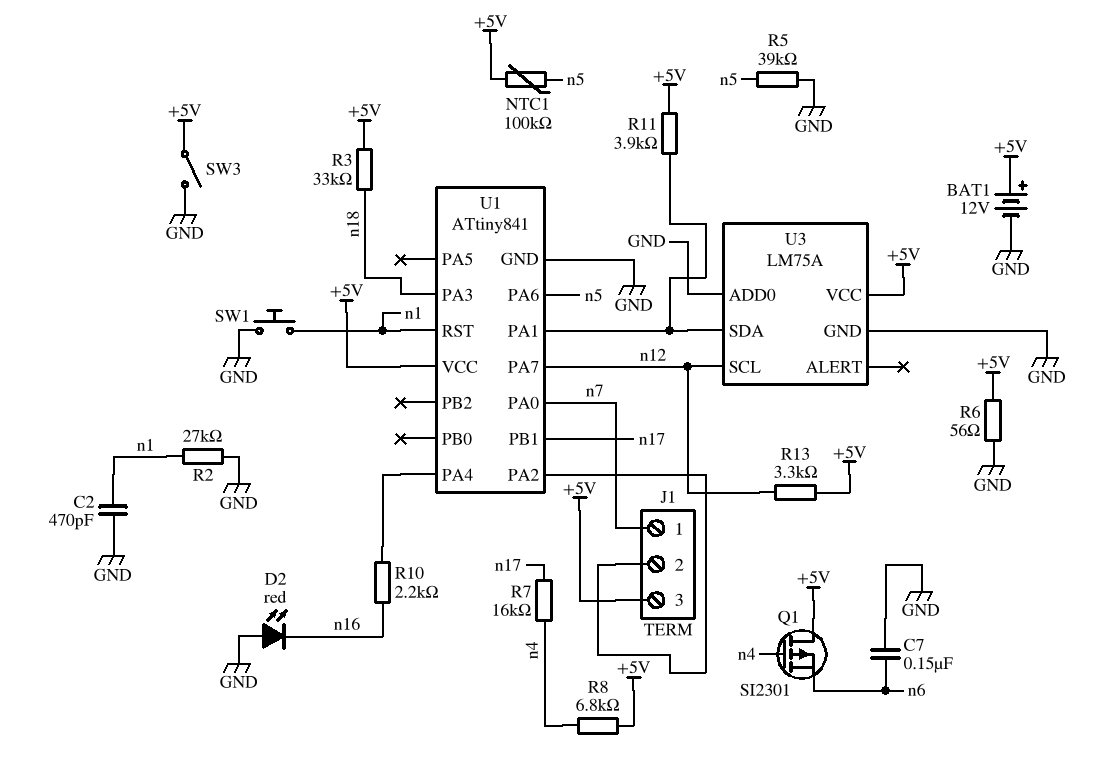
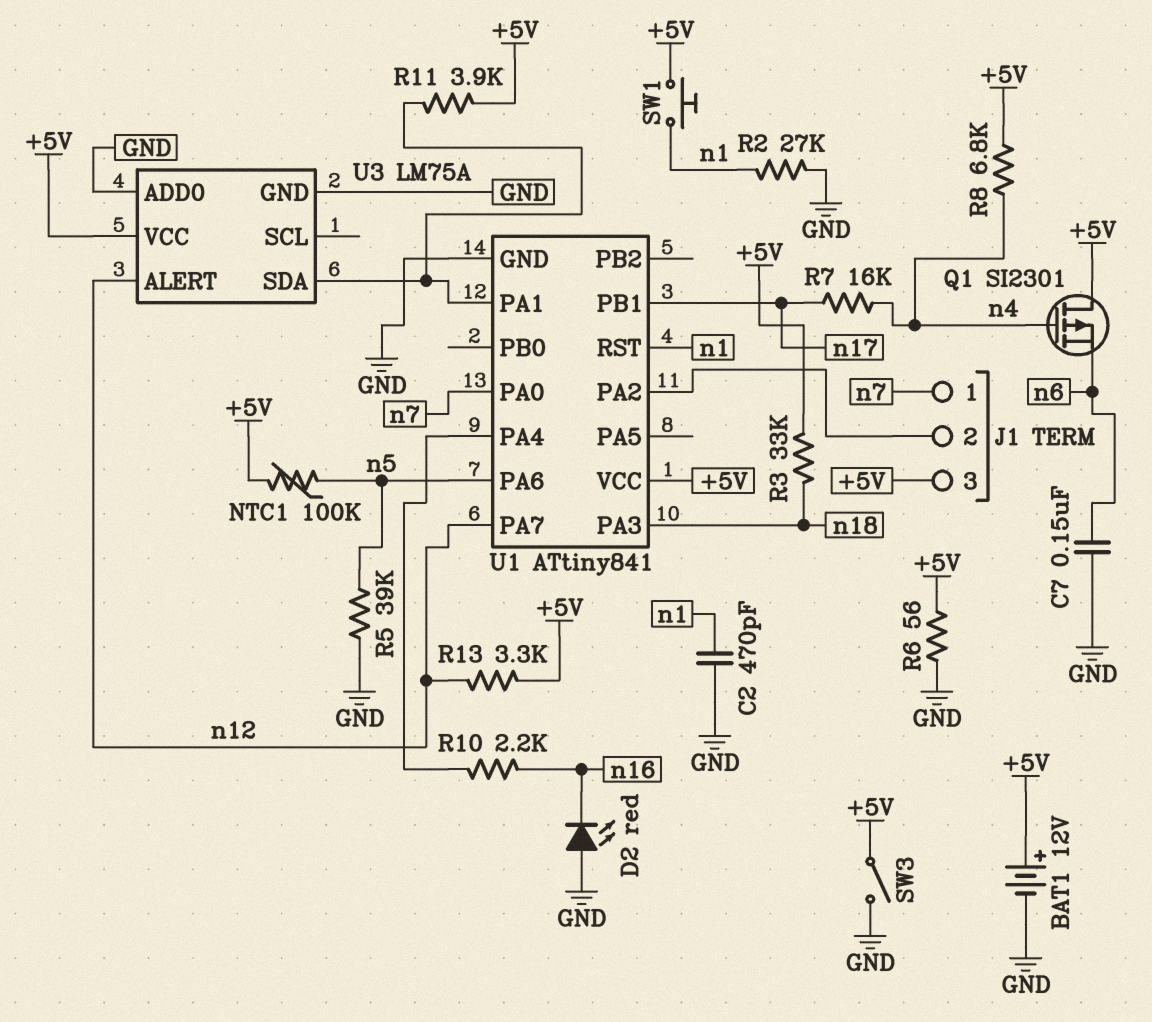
SW1: button (GND, n1) -> button (+5V, n1)
U3 pin ALERT: none -> n12
U3 pin SCL: n12 -> none

